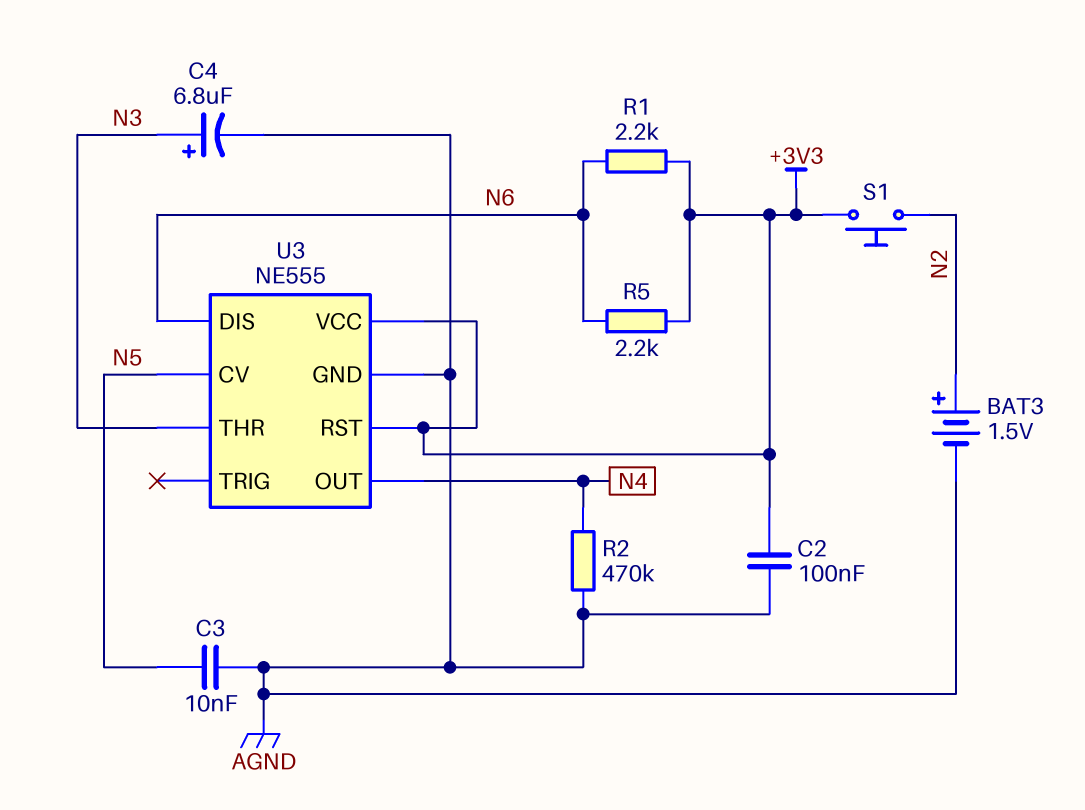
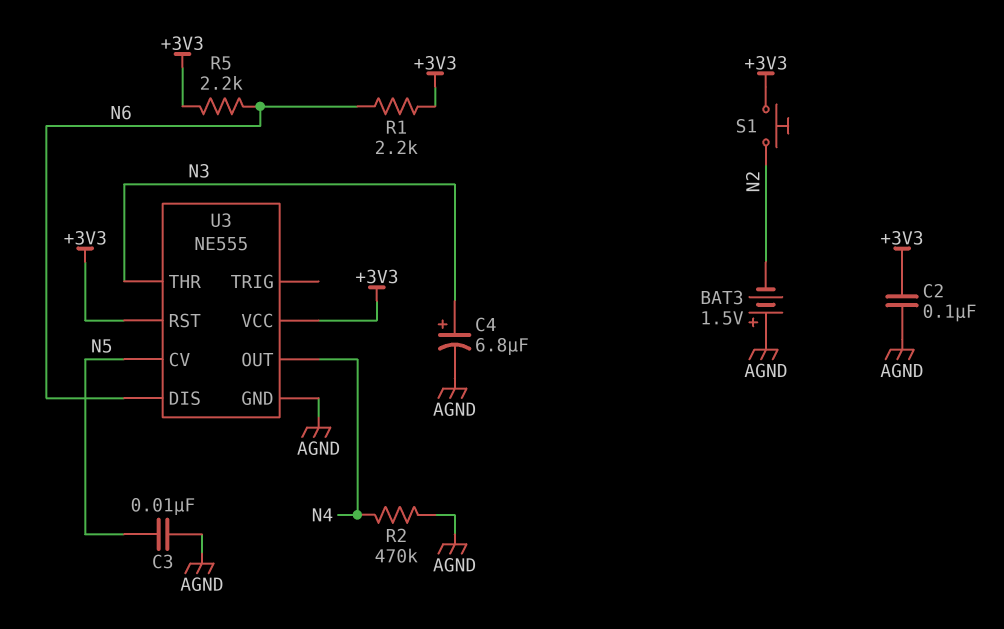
BAT3: 1.5V (plus N2, minus AGND) -> 1.5V (plus AGND, minus N2)

